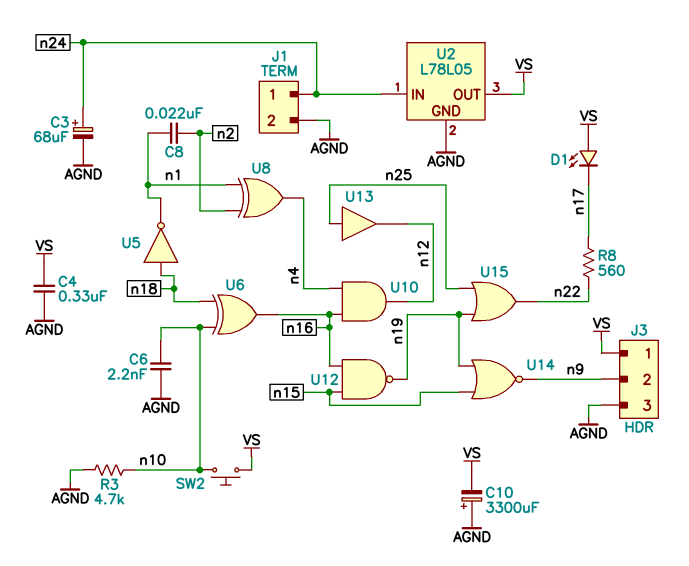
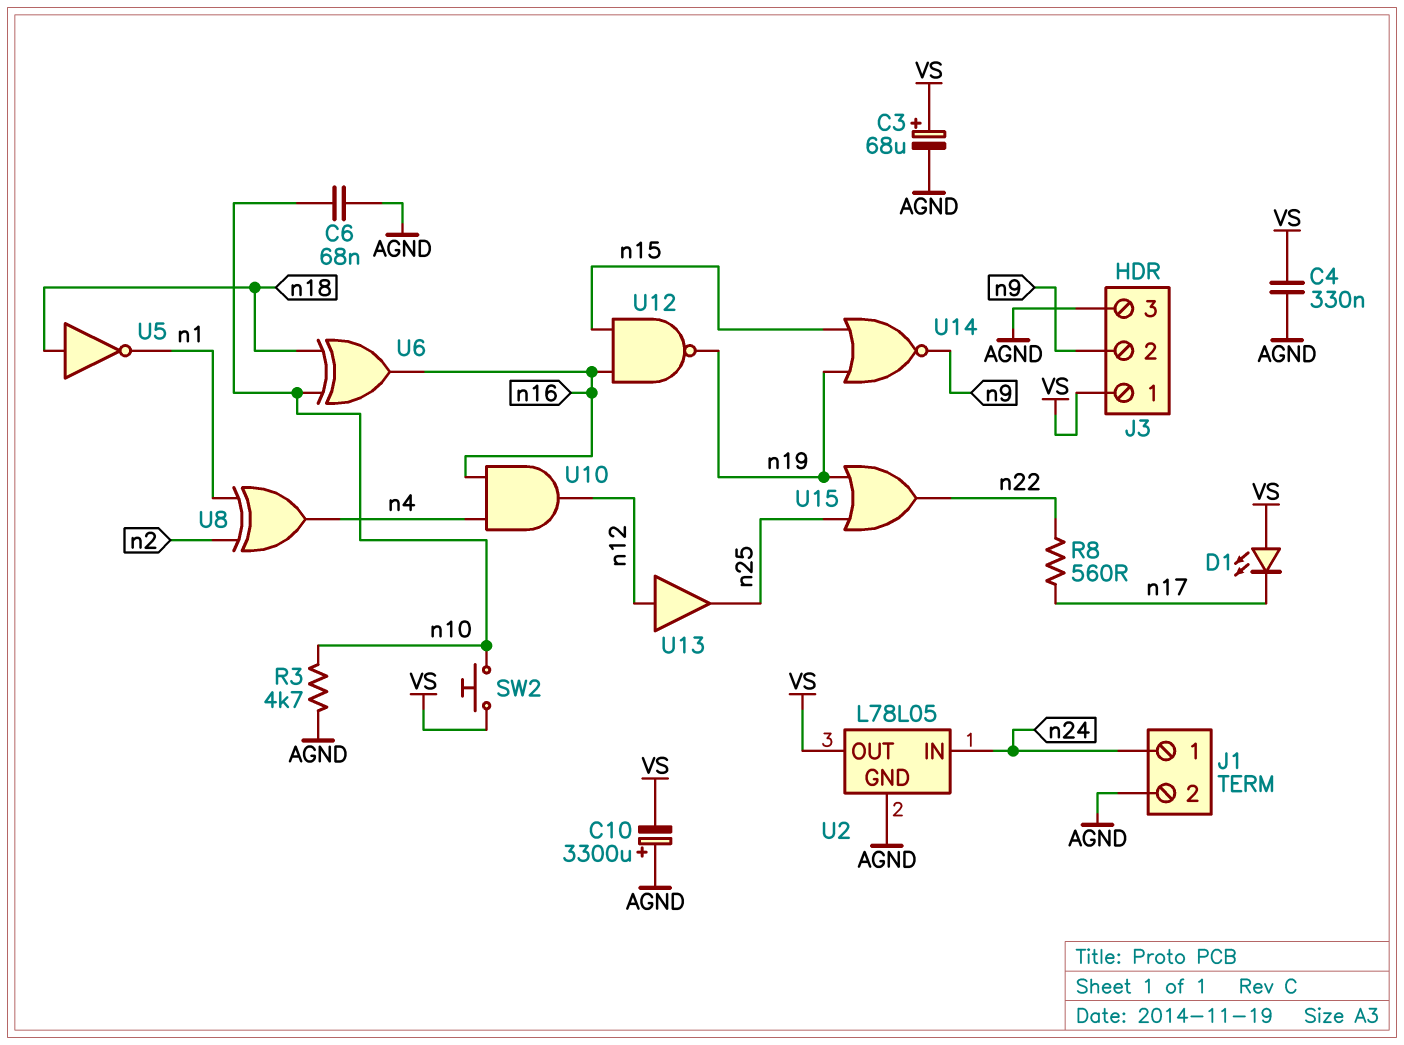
C3: 68uF (plus n24, minus AGND) -> 68uF (plus VS, minus AGND)
C6: 2.2nF (AGND, n10) -> 68nF (AGND, n10)
C8: 22nF (n1, n2) -> none
U13: buffer (in n25, out n12) -> buffer (in n12, out n25)

